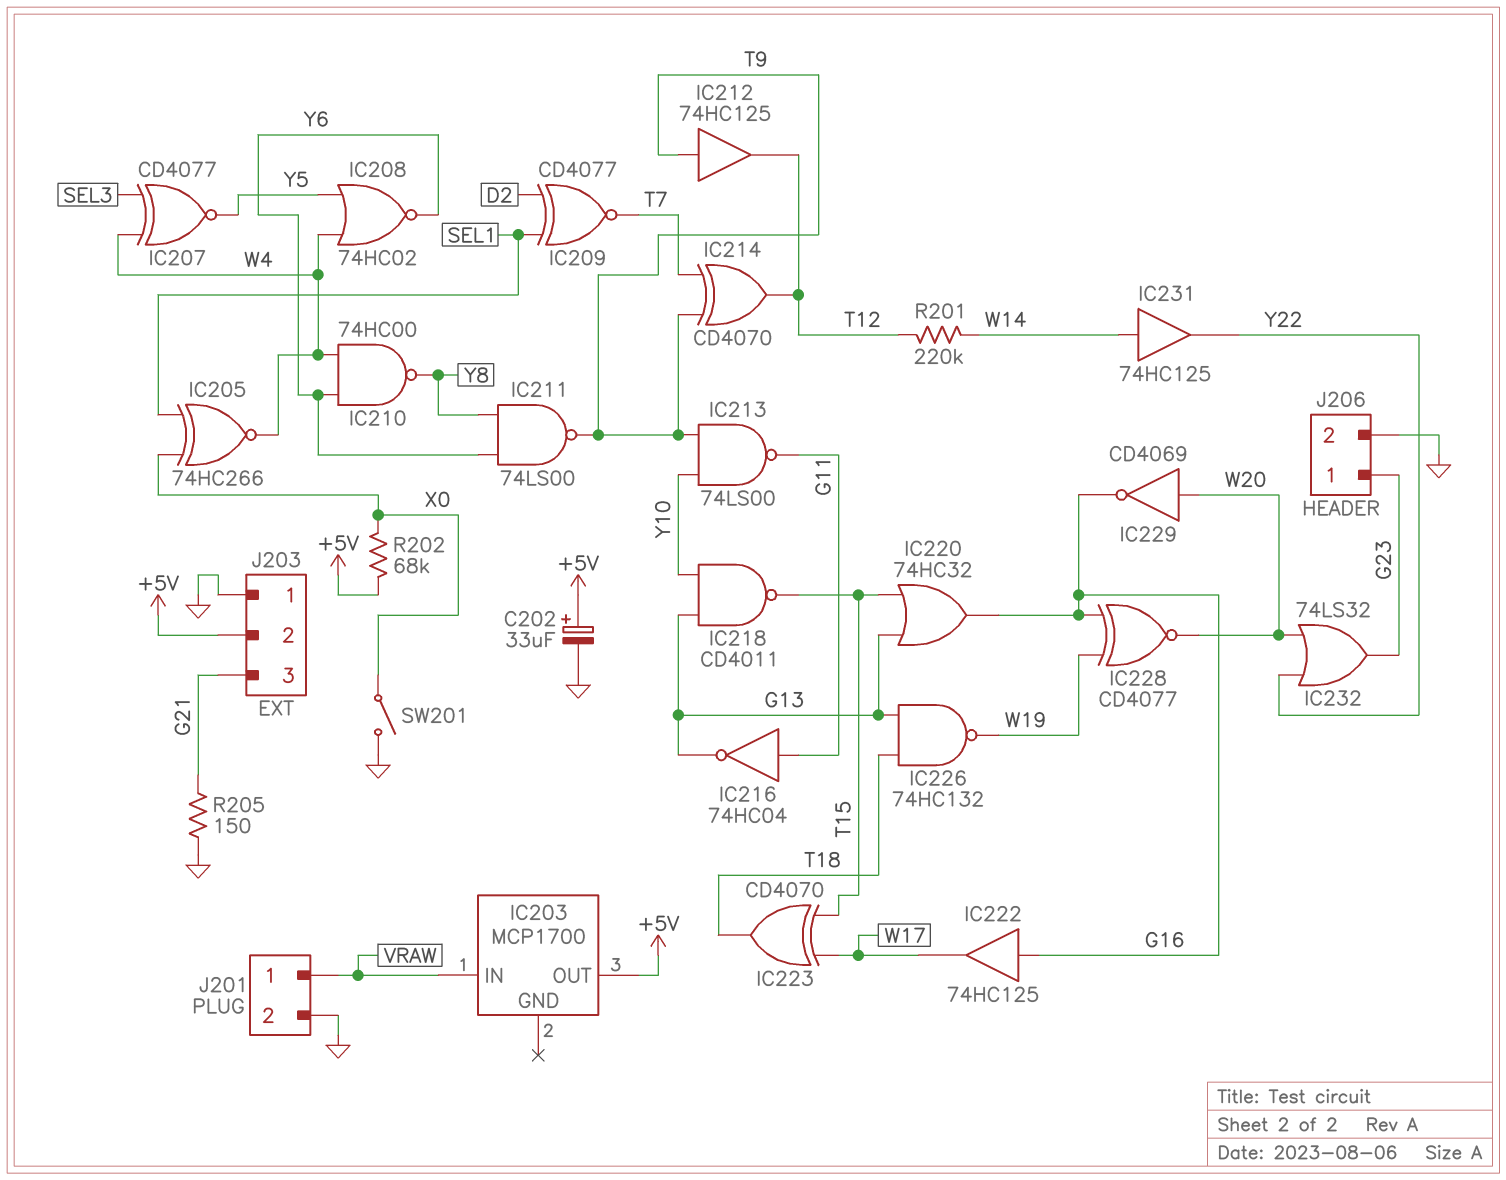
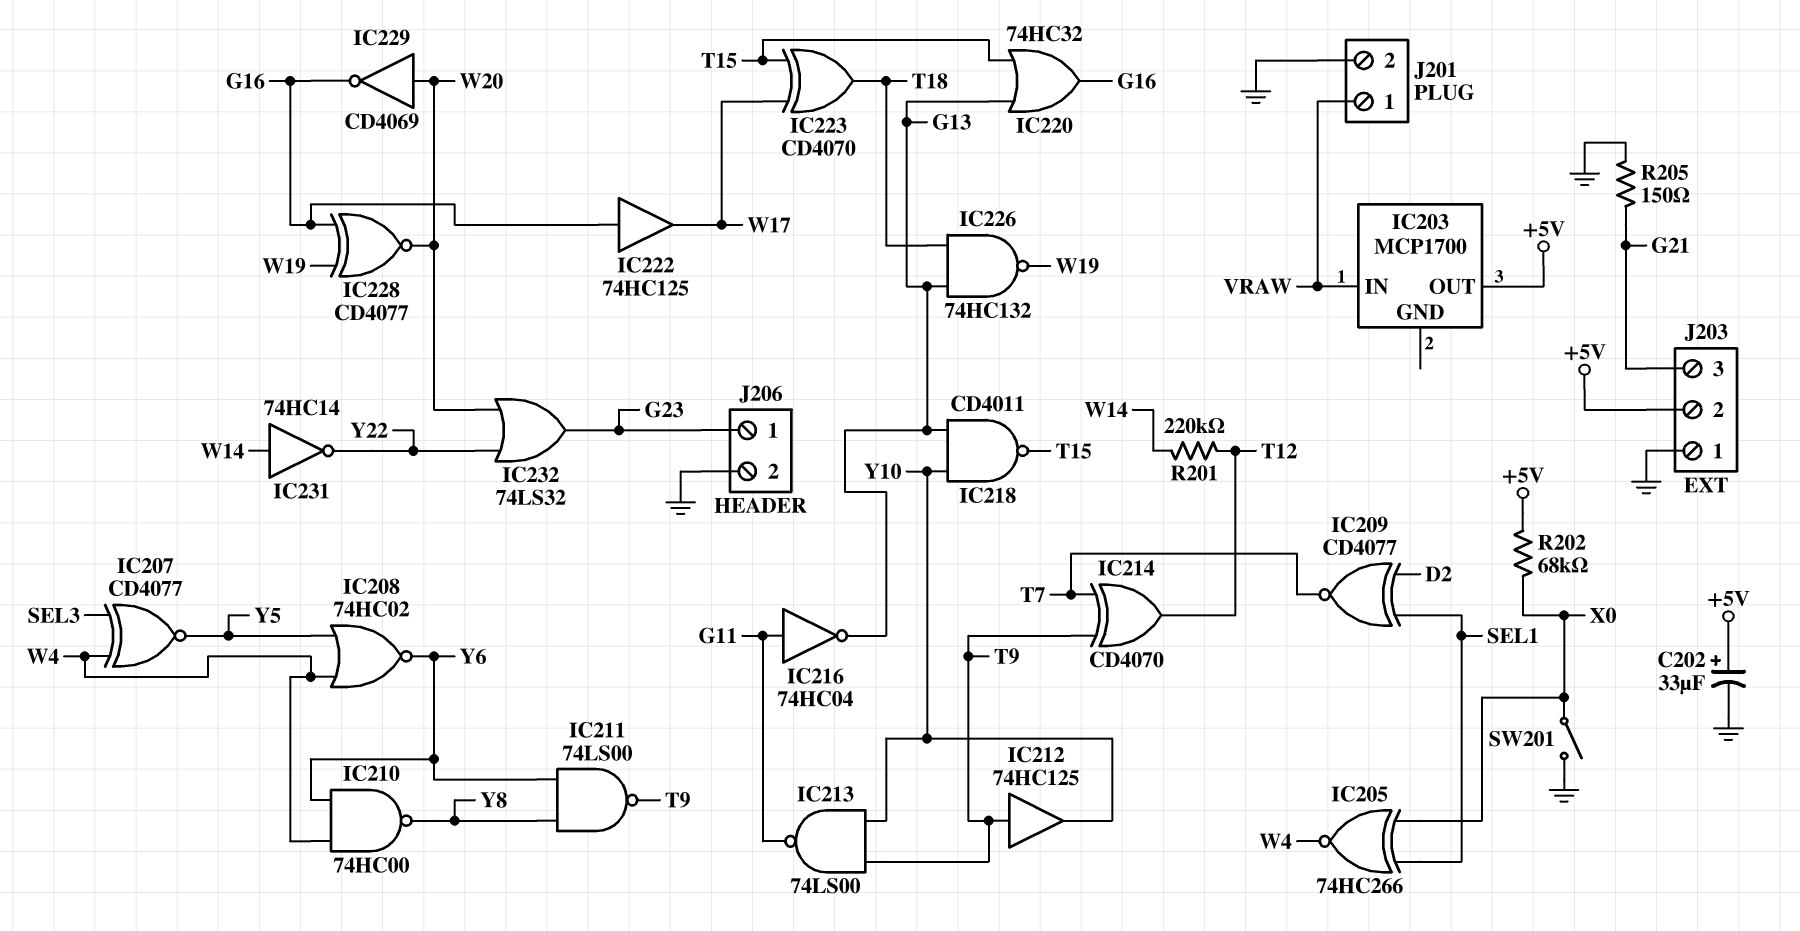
IC212: buffer 74HC125 (in T9, out T12) -> buffer 74HC125 (in T9, out Y10)
IC231: buffer 74HC125 (in W14, out Y22) -> NOT 74HC14 (in W14, out Y22)

